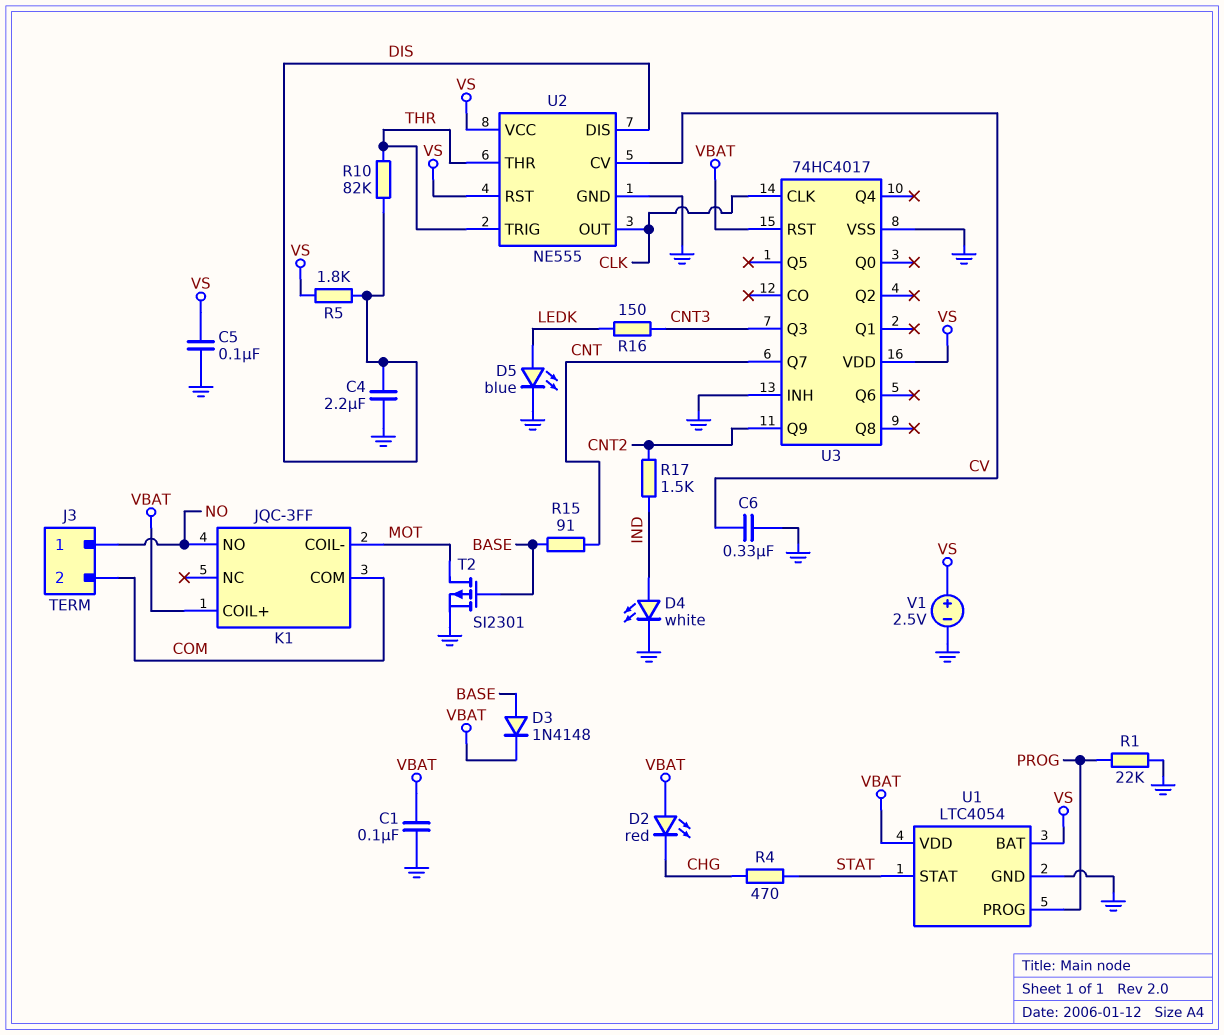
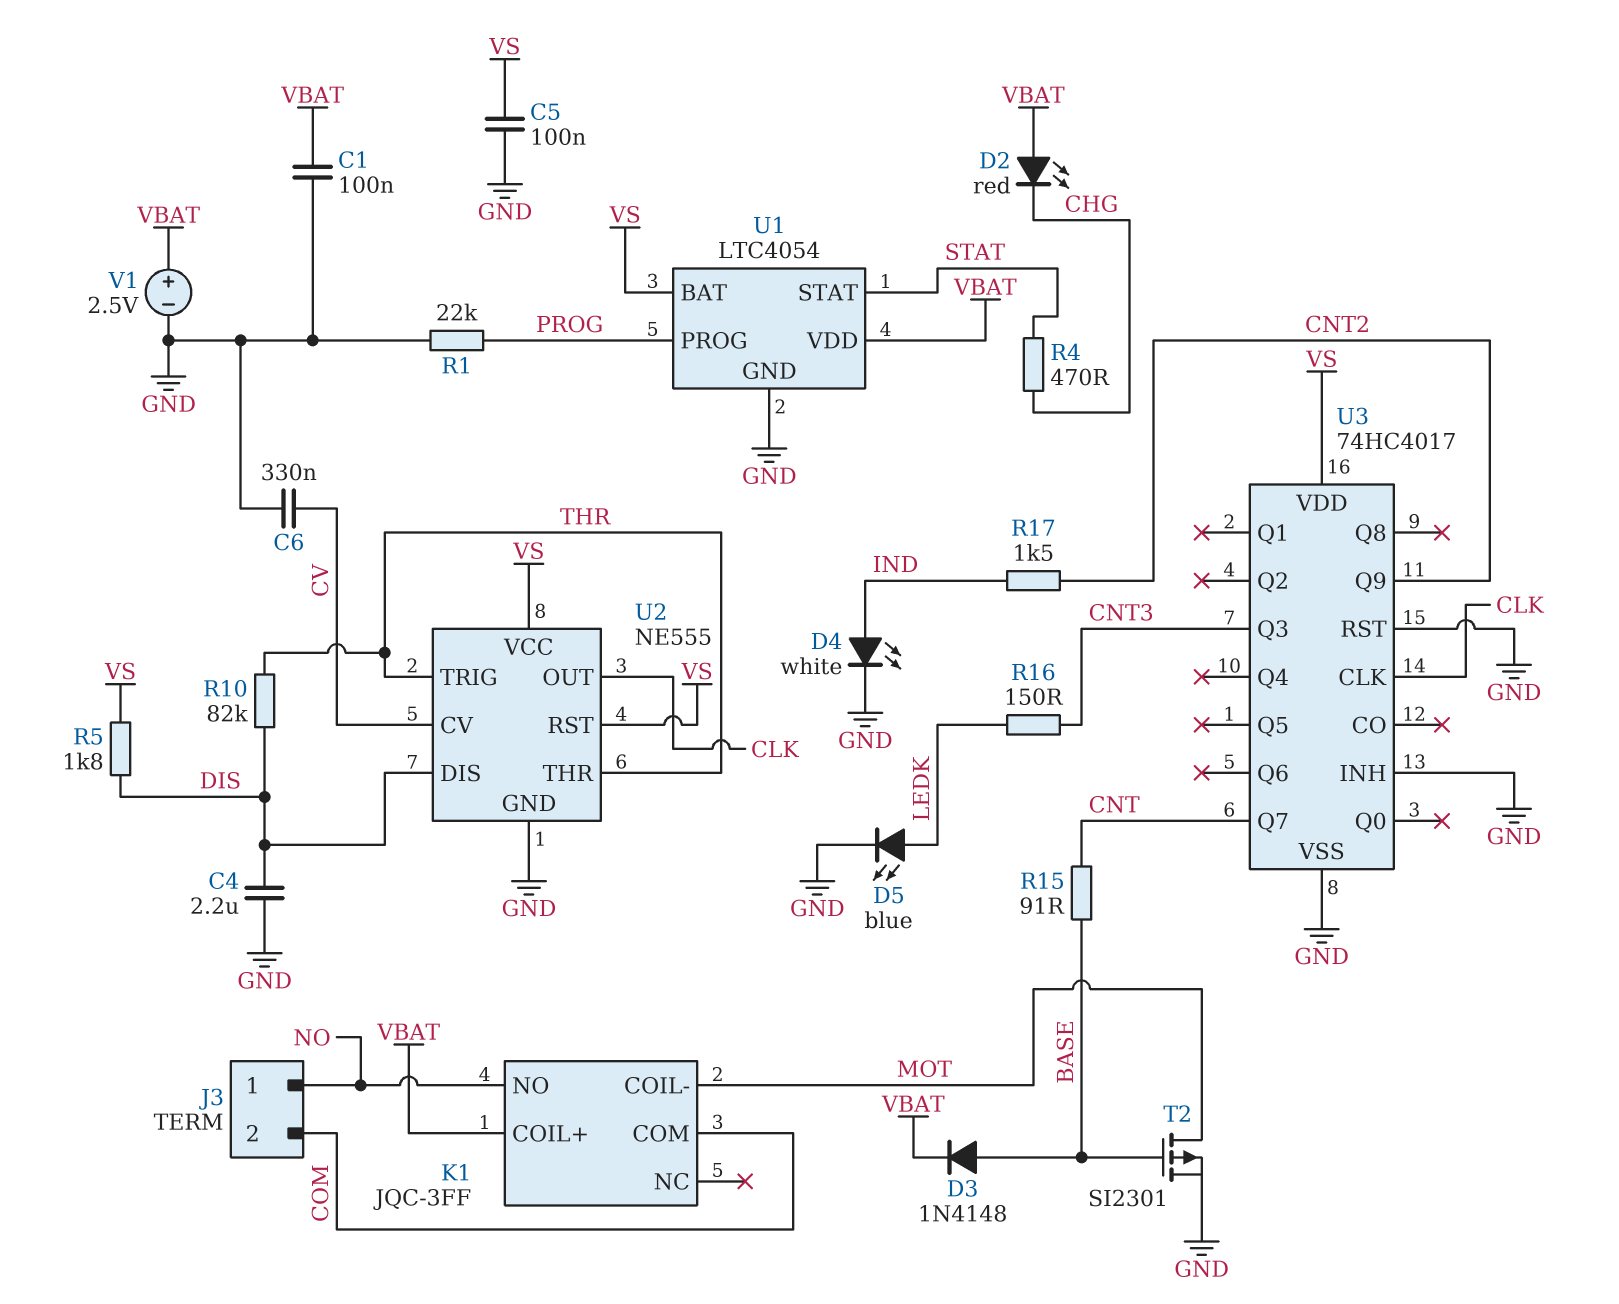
U3 pin RST: VBAT -> GND
V1: 2.5V (plus VS, minus GND) -> 2.5V (plus VBAT, minus GND)

